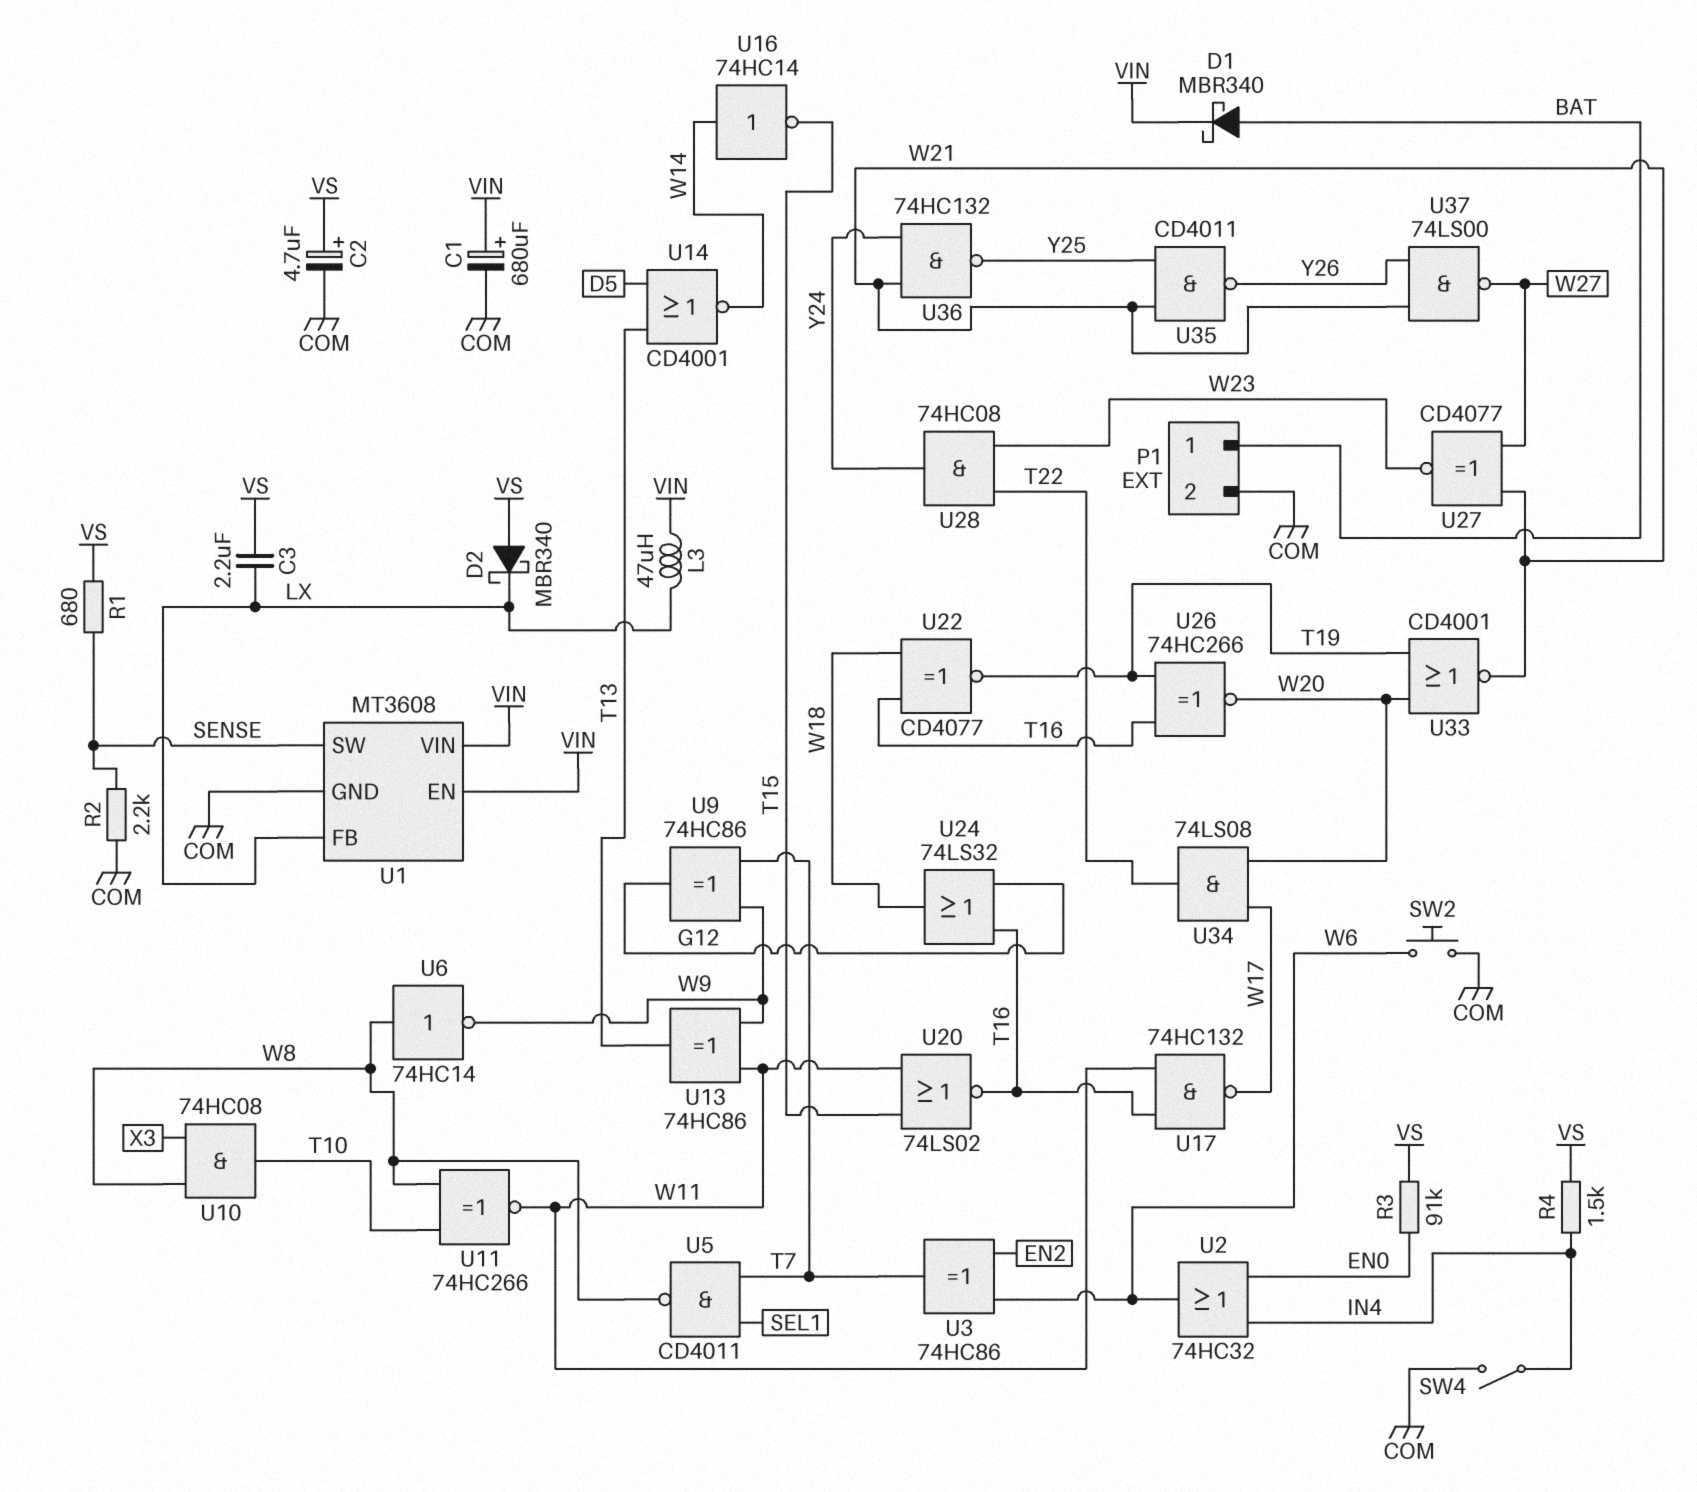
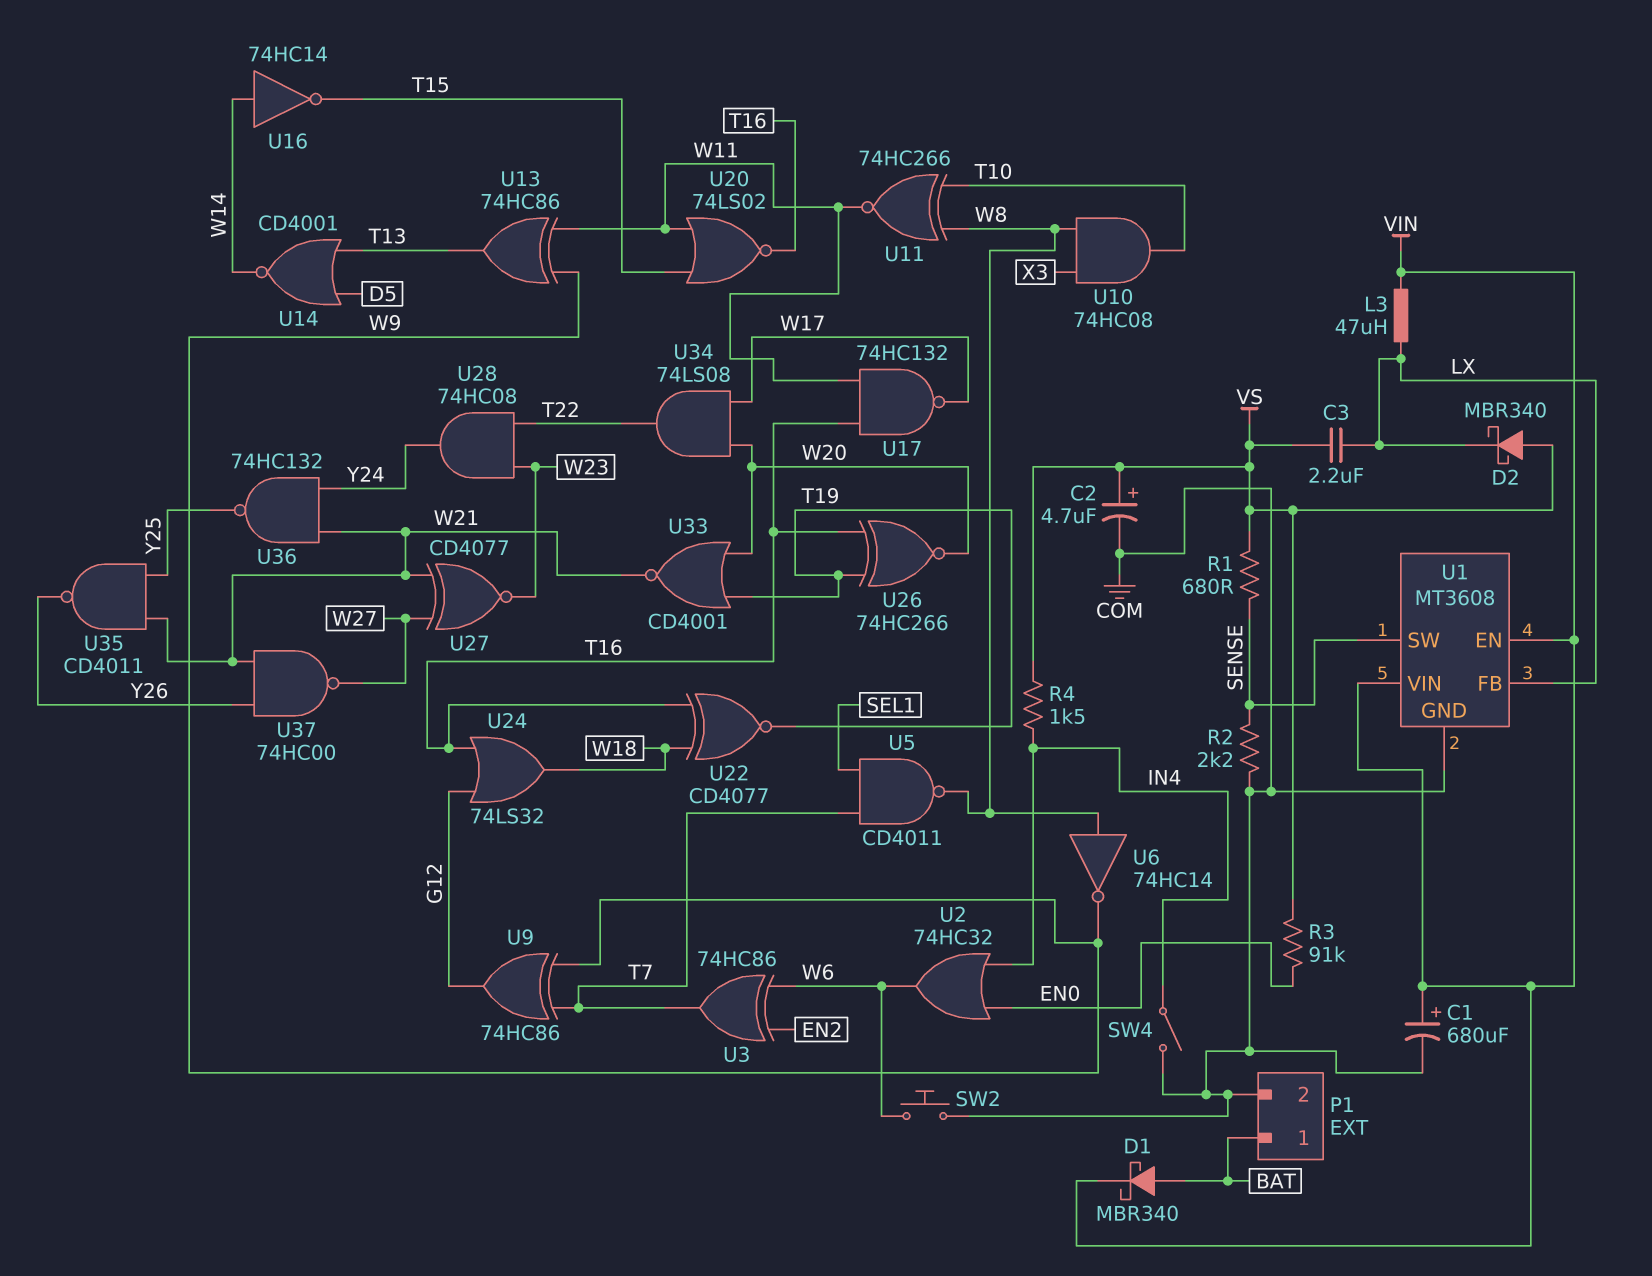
U37: NAND 74LS00 (in W21, in Y26, out W27) -> NAND 74HC00 (in W21, in Y26, out W27)

